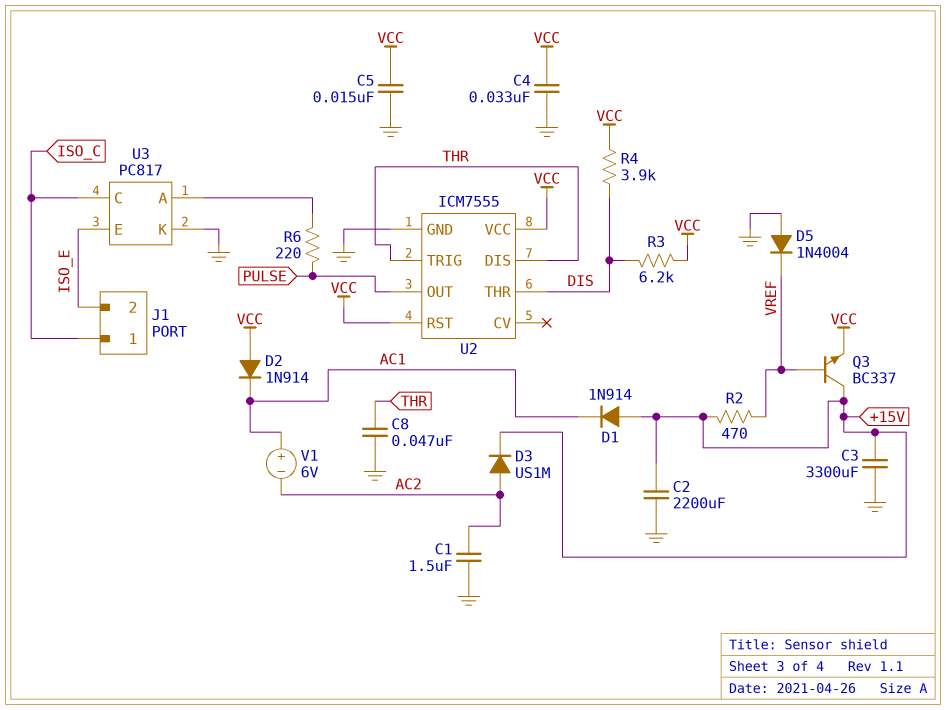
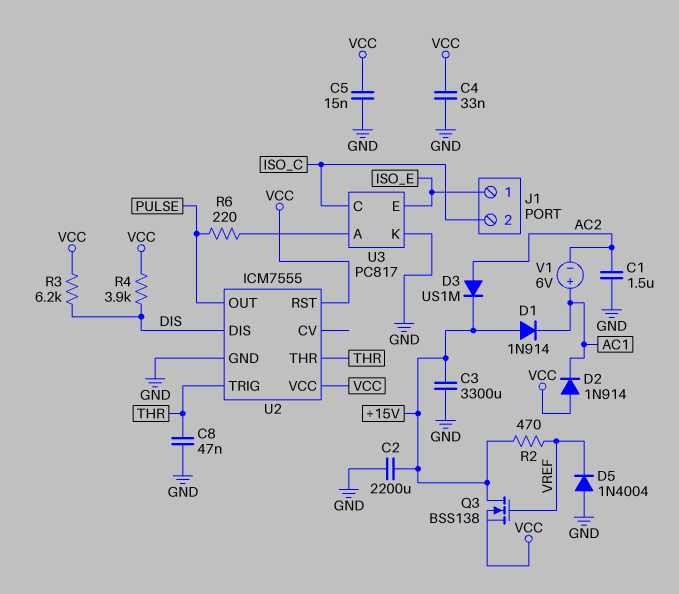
J1 pin 1: ISO_C -> ISO_E
J1 pin 2: ISO_E -> ISO_C
Q3: NPN BC337 (B VREF, C +15V, E VCC) -> NMOS BSS138 (G VREF, D +15V, S VCC)
U2 pin DIS: THR -> DIS
U2 pin THR: DIS -> THR

